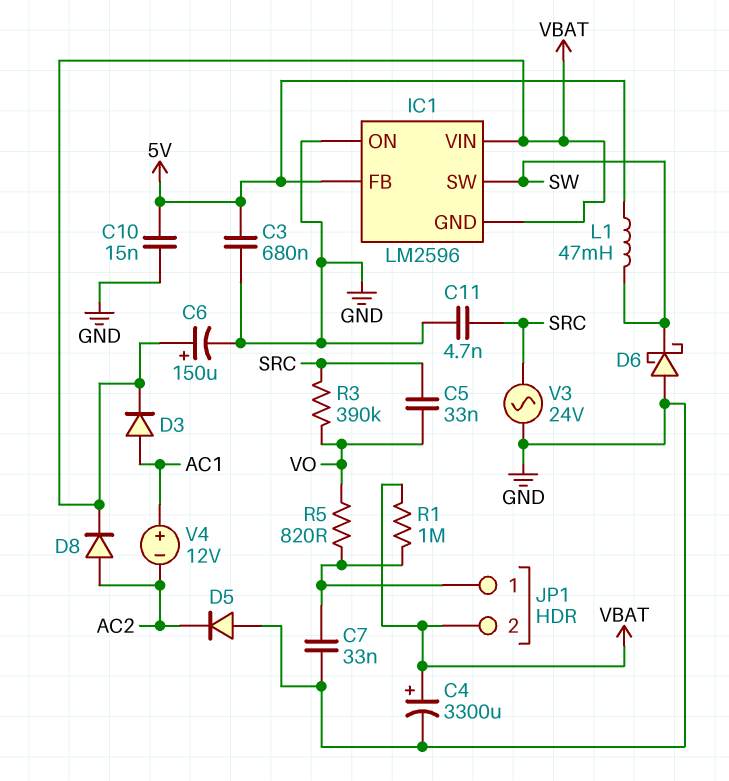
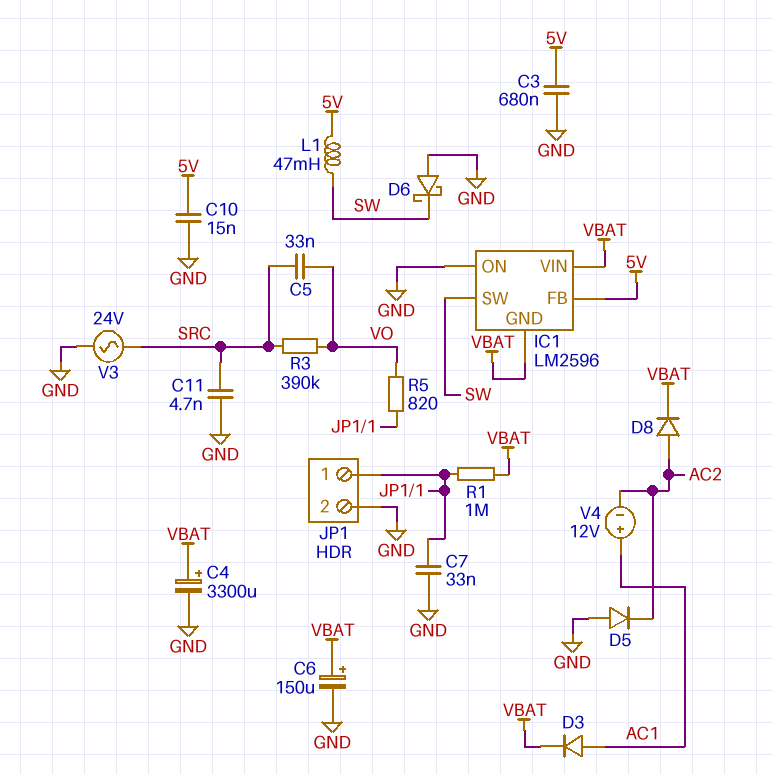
JP1 pin 2: VBAT -> GND

